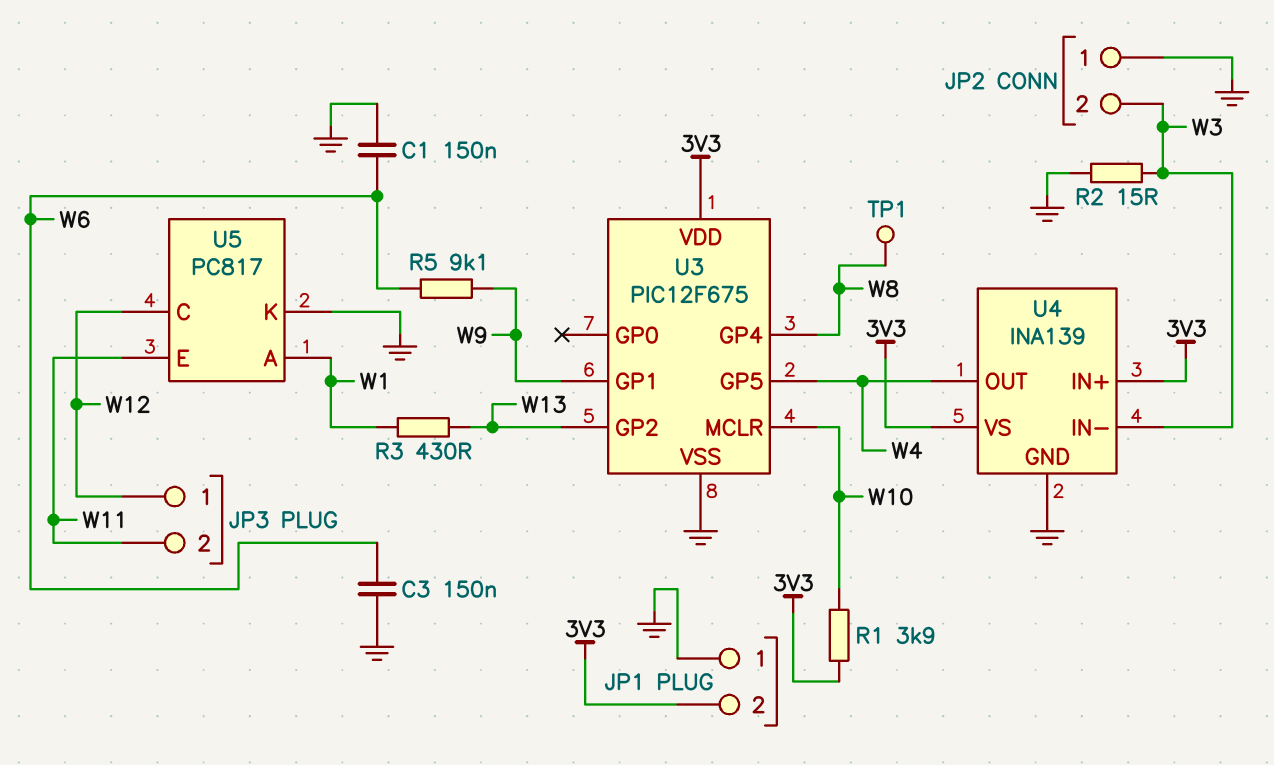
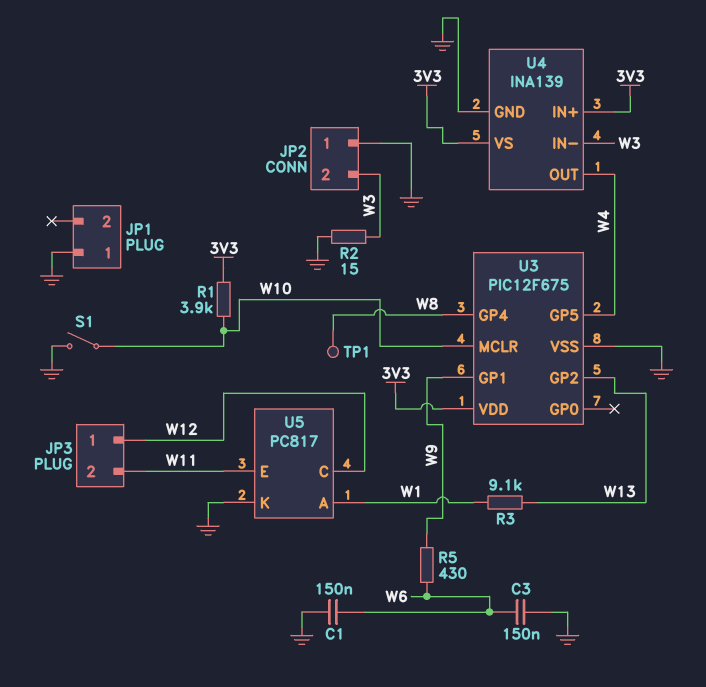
JP1 pin 2: 3V3 -> none
R3: 430 (W1, W13) -> 9.1k (W1, W13)
R5: 9.1k (W6, W9) -> 430 (W6, W9)
S1: none -> switch (GND, W10)

